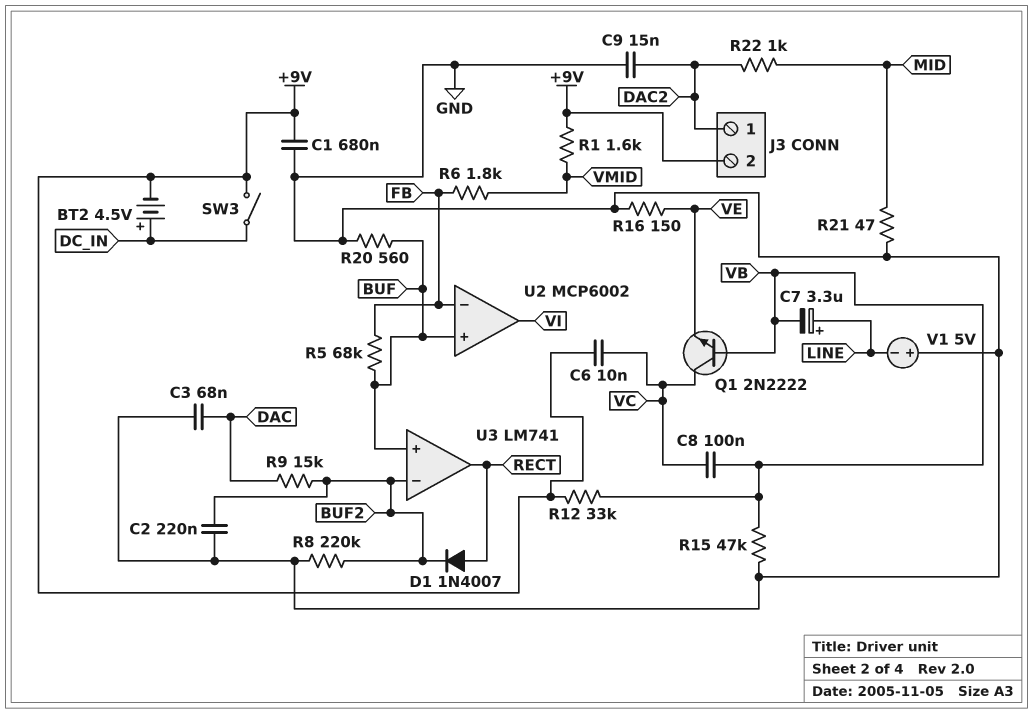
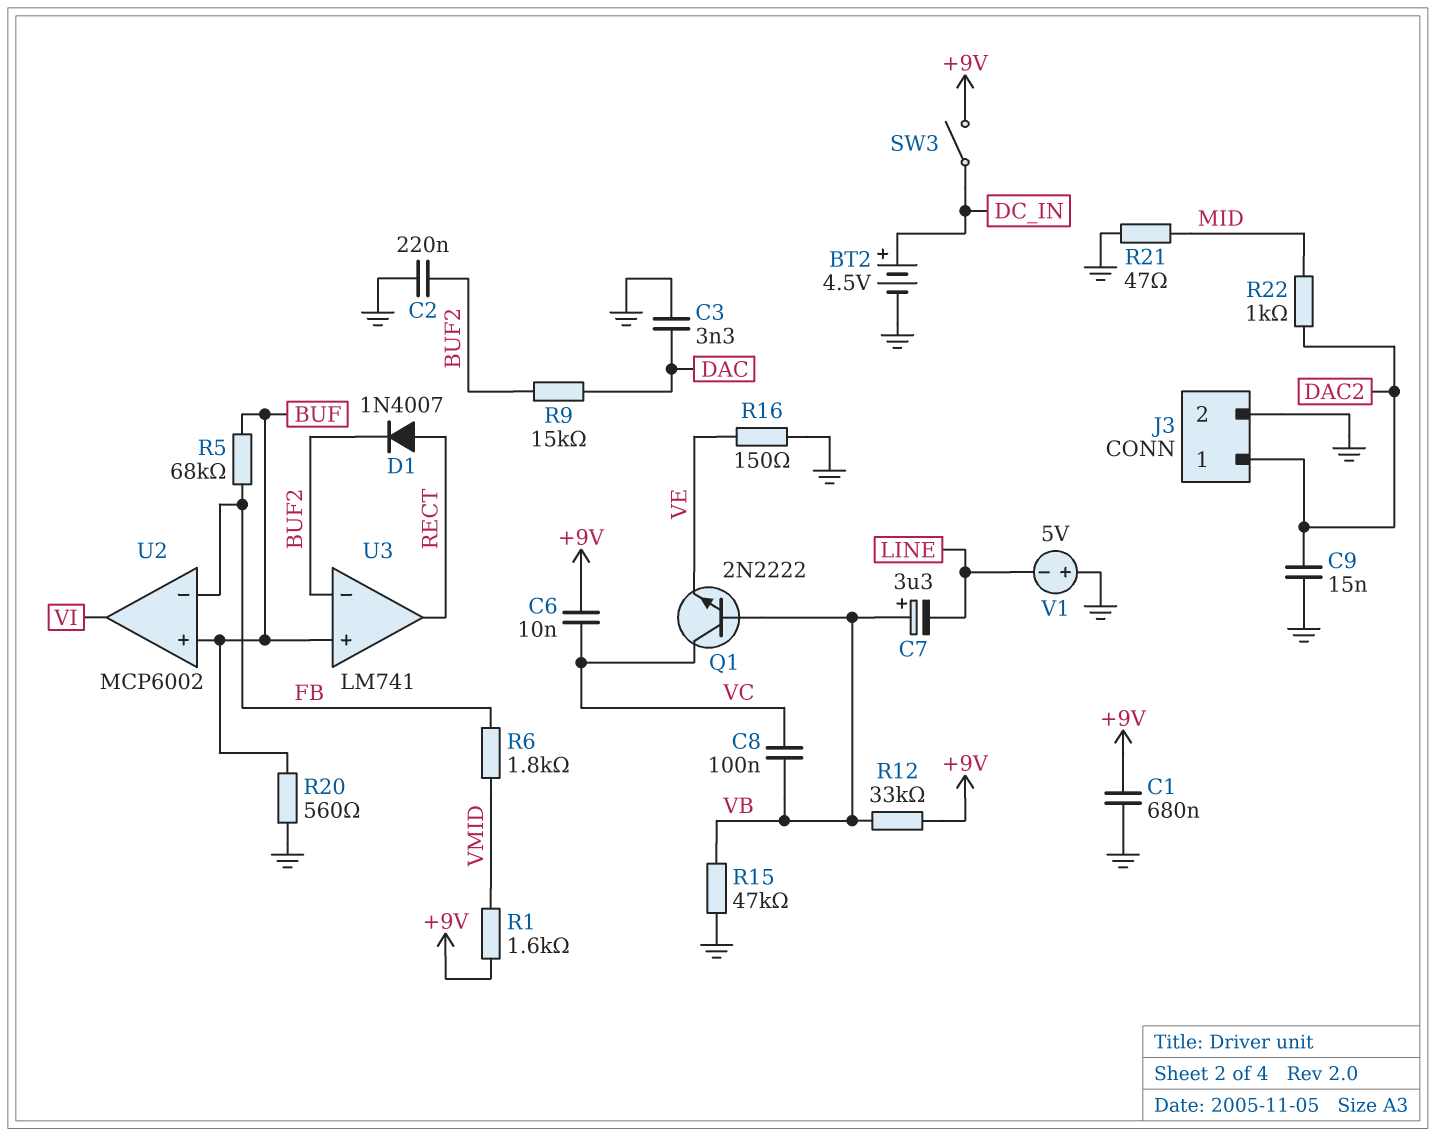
BT2: 4.5V (plus DC_IN, minus +9V) -> 4.5V (plus DC_IN, minus GND)
C3: 68nF (DAC, GND) -> 3.3nF (DAC, GND)
C7: 3.3uF (plus LINE, minus VB) -> 3.3uF (plus VB, minus LINE)
J3 pin 2: +9V -> GND
R8: 220k (BUF2, GND) -> none

